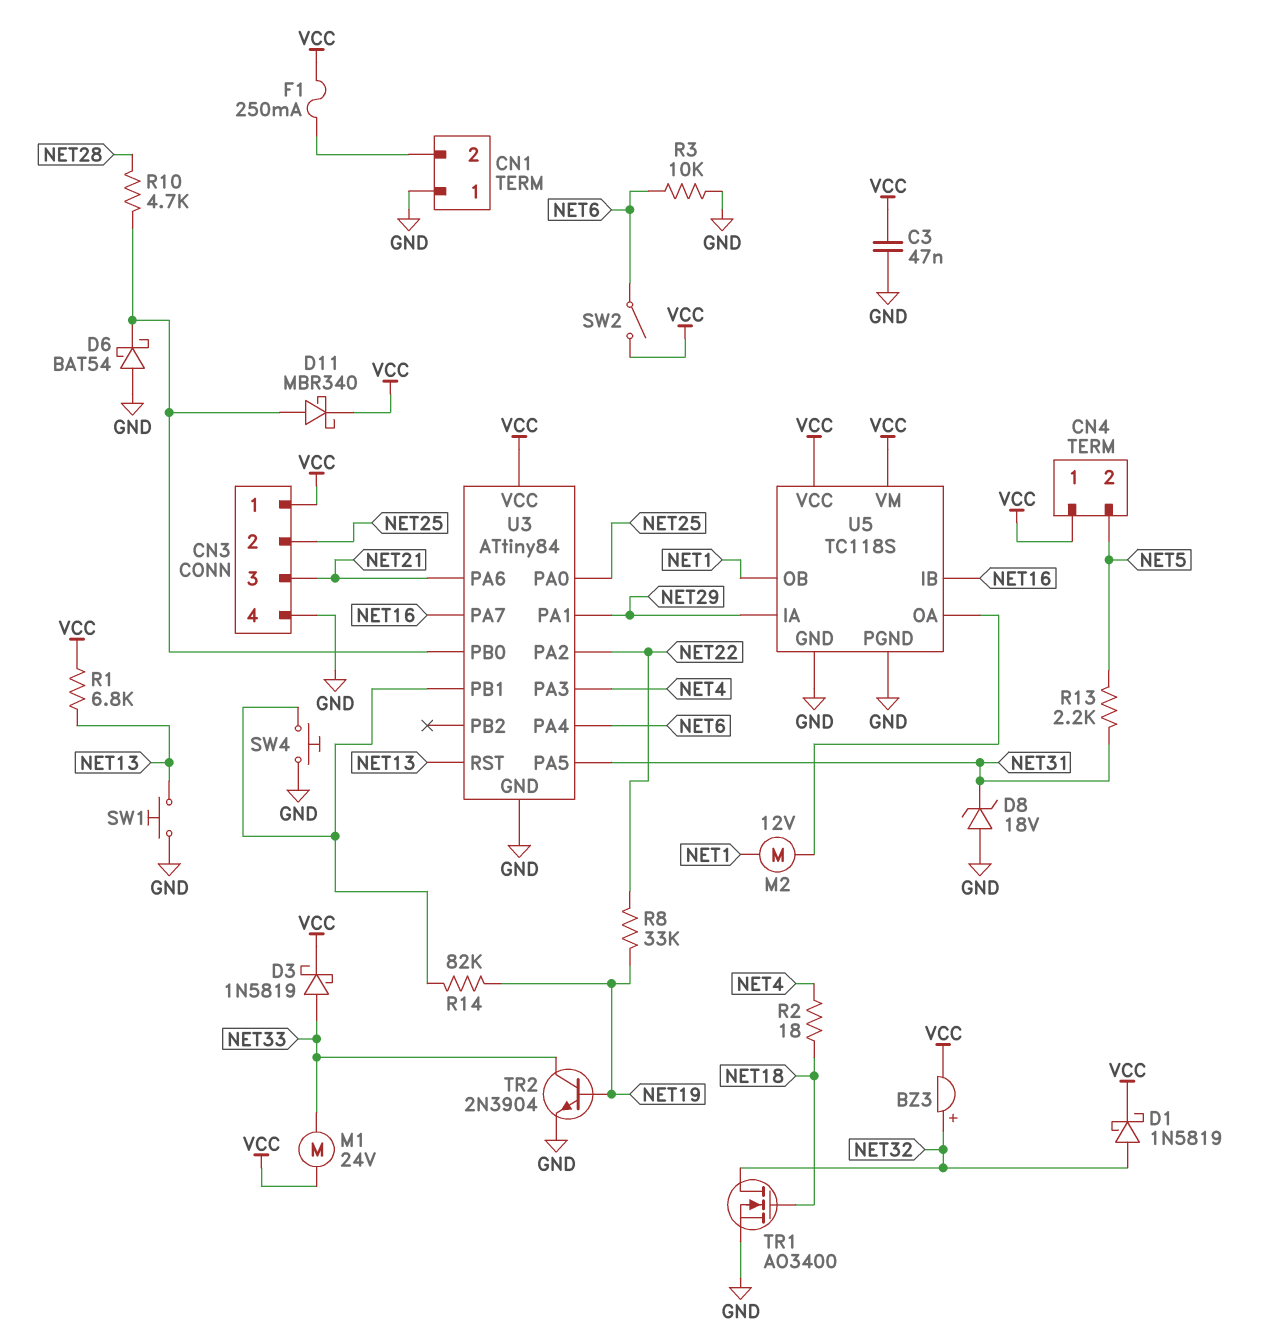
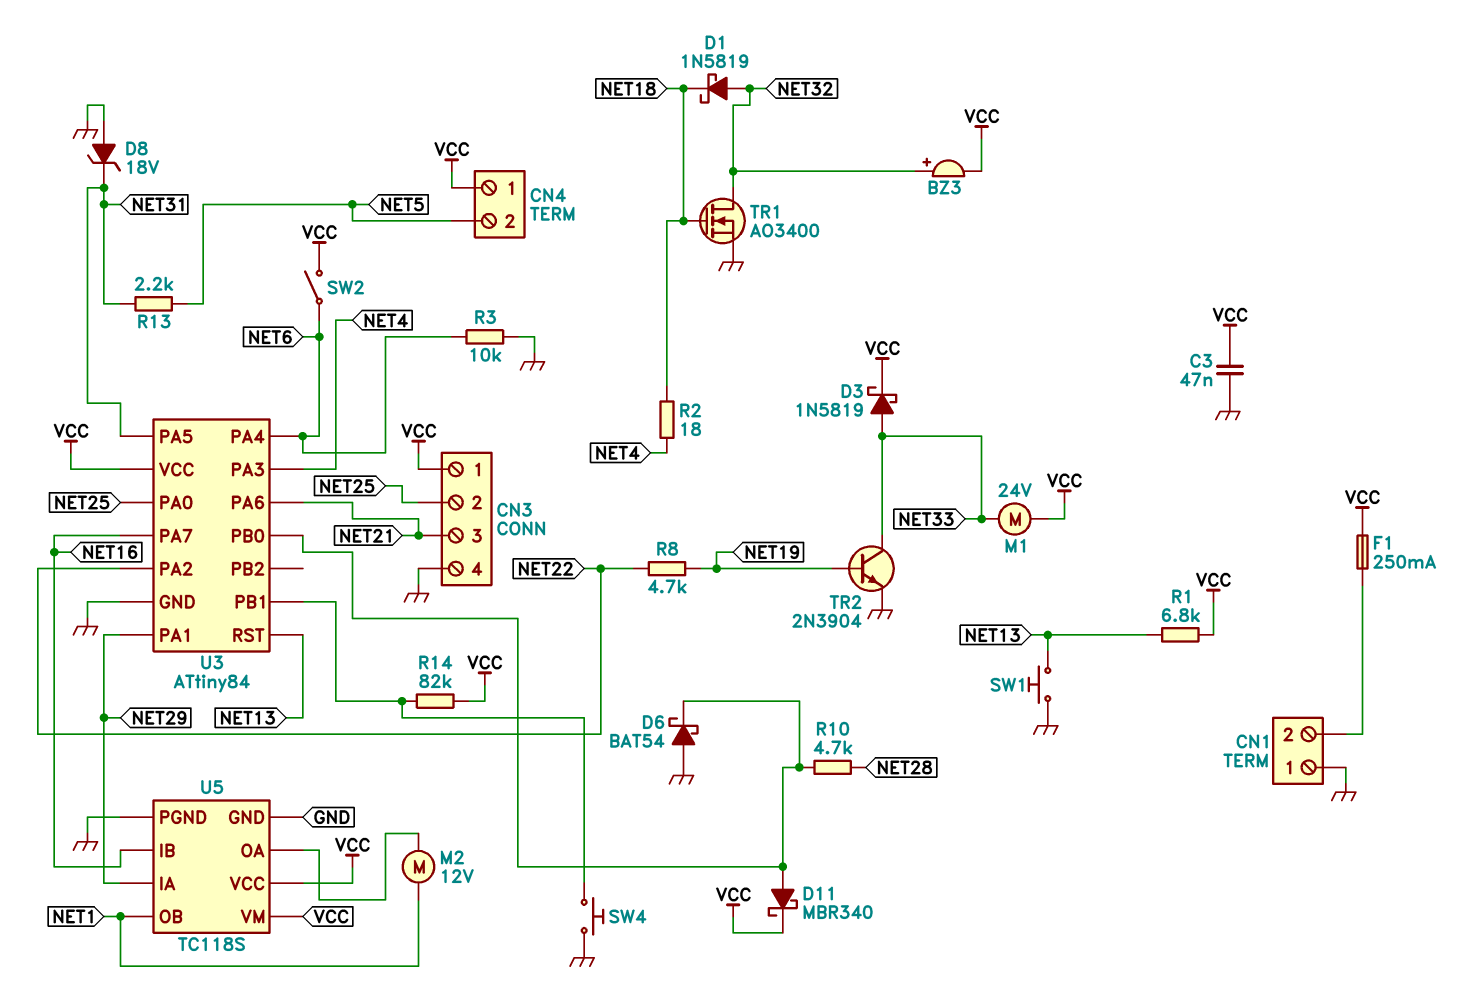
D1: schottky 1N5819 (A NET32, K VCC) -> schottky 1N5819 (A NET32, K NET18)
R8: 33k (NET19, NET22) -> 4.7k (NET19, NET22)
R14: 82k (NET19, U3/PB1) -> 82k (U3/PB1, VCC)

